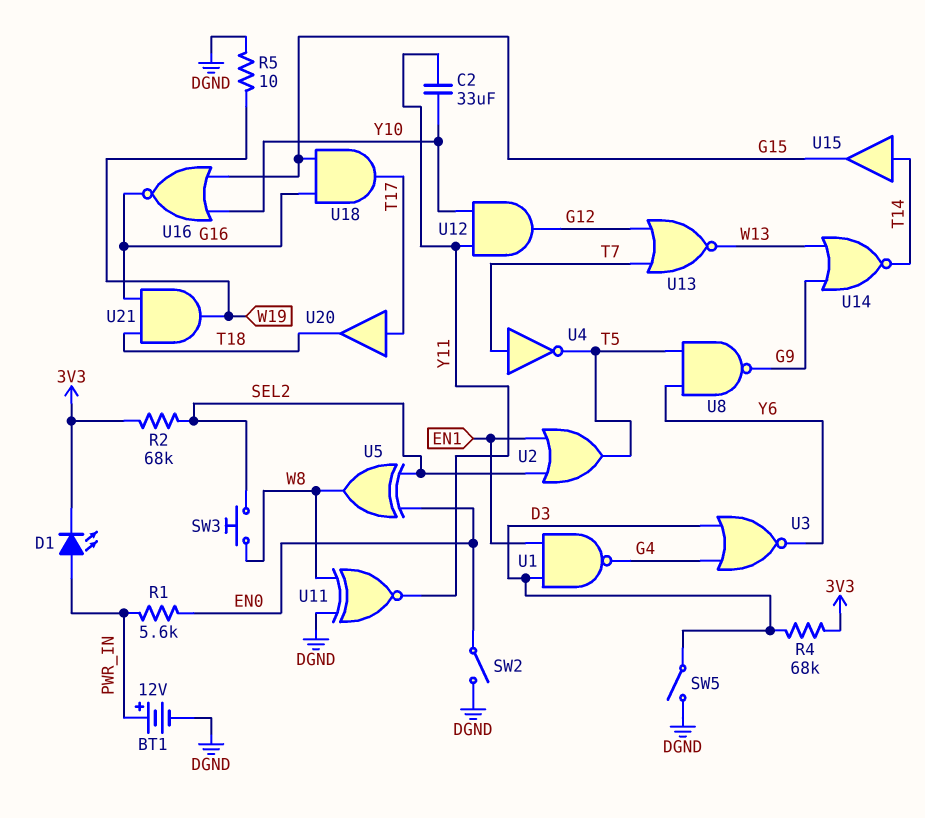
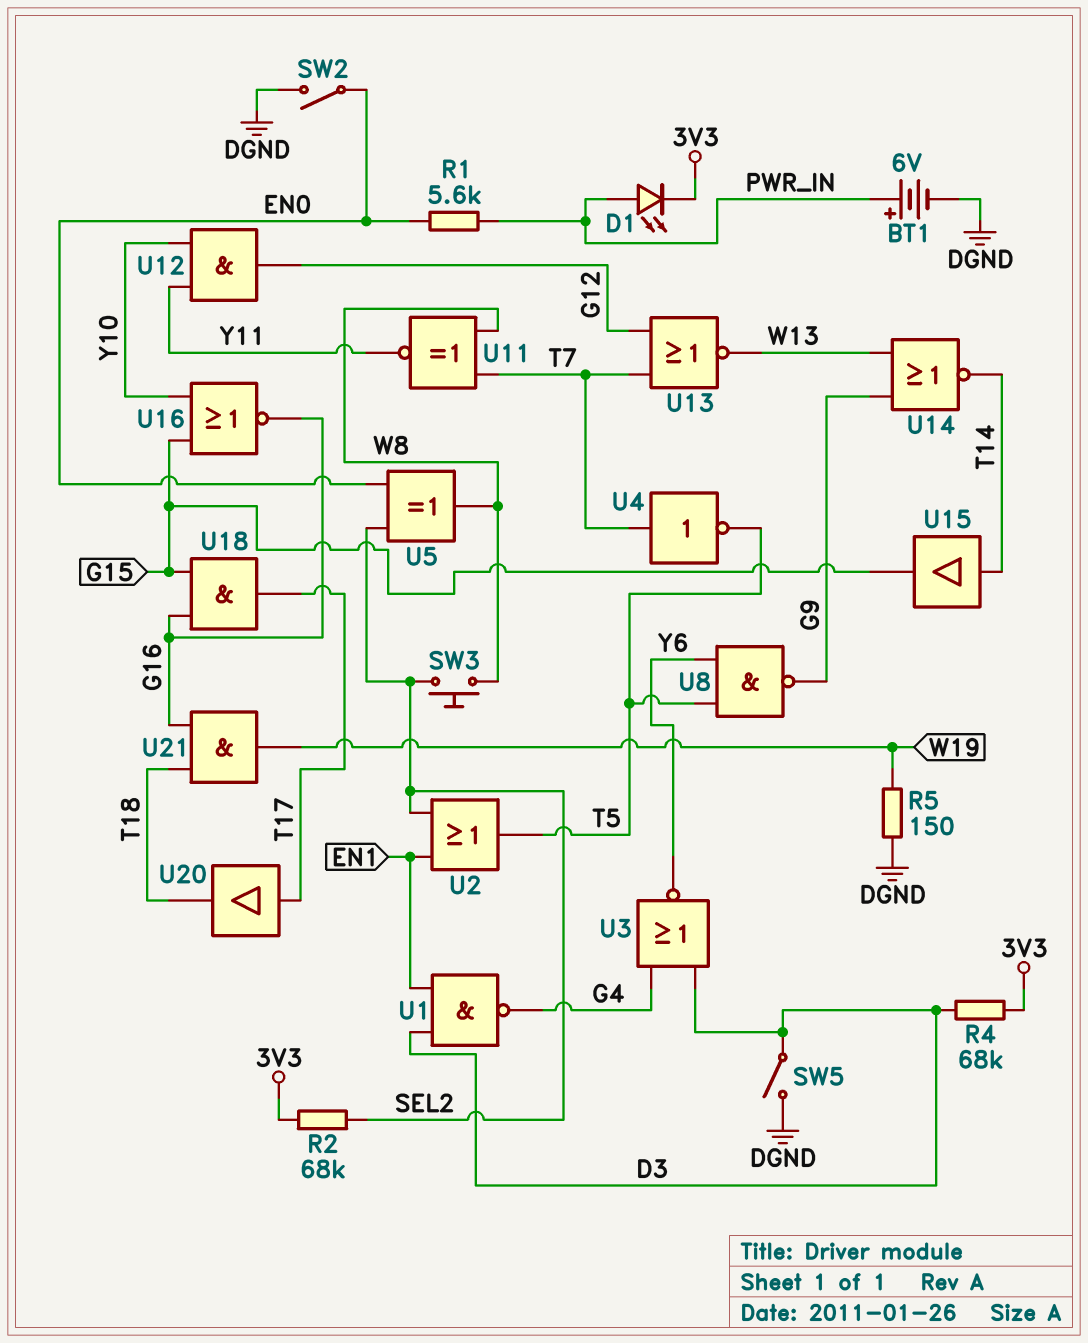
BT1: 12V (plus PWR_IN, minus DGND) -> 6V (plus PWR_IN, minus DGND)
C2: 33uF (Y10, Y11) -> none
R5: 10 (DGND, W19) -> 150 (DGND, W19)
U11: XNOR (in DGND, in W8, out Y11) -> XNOR (in T7, in W8, out Y11)

